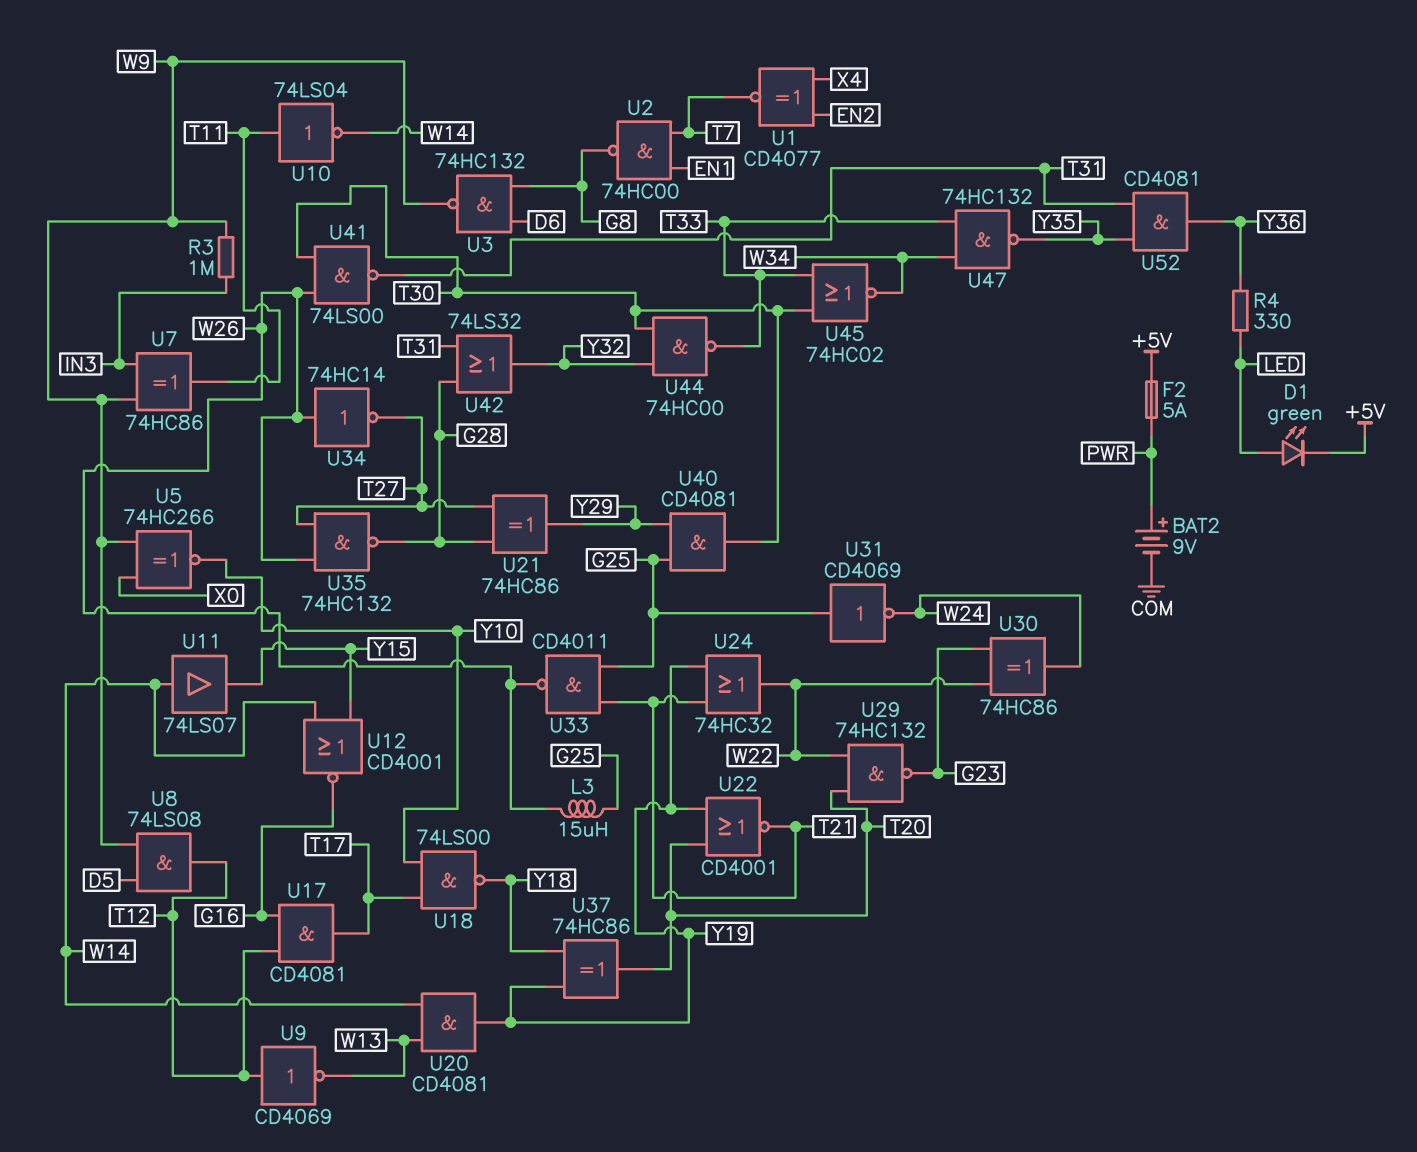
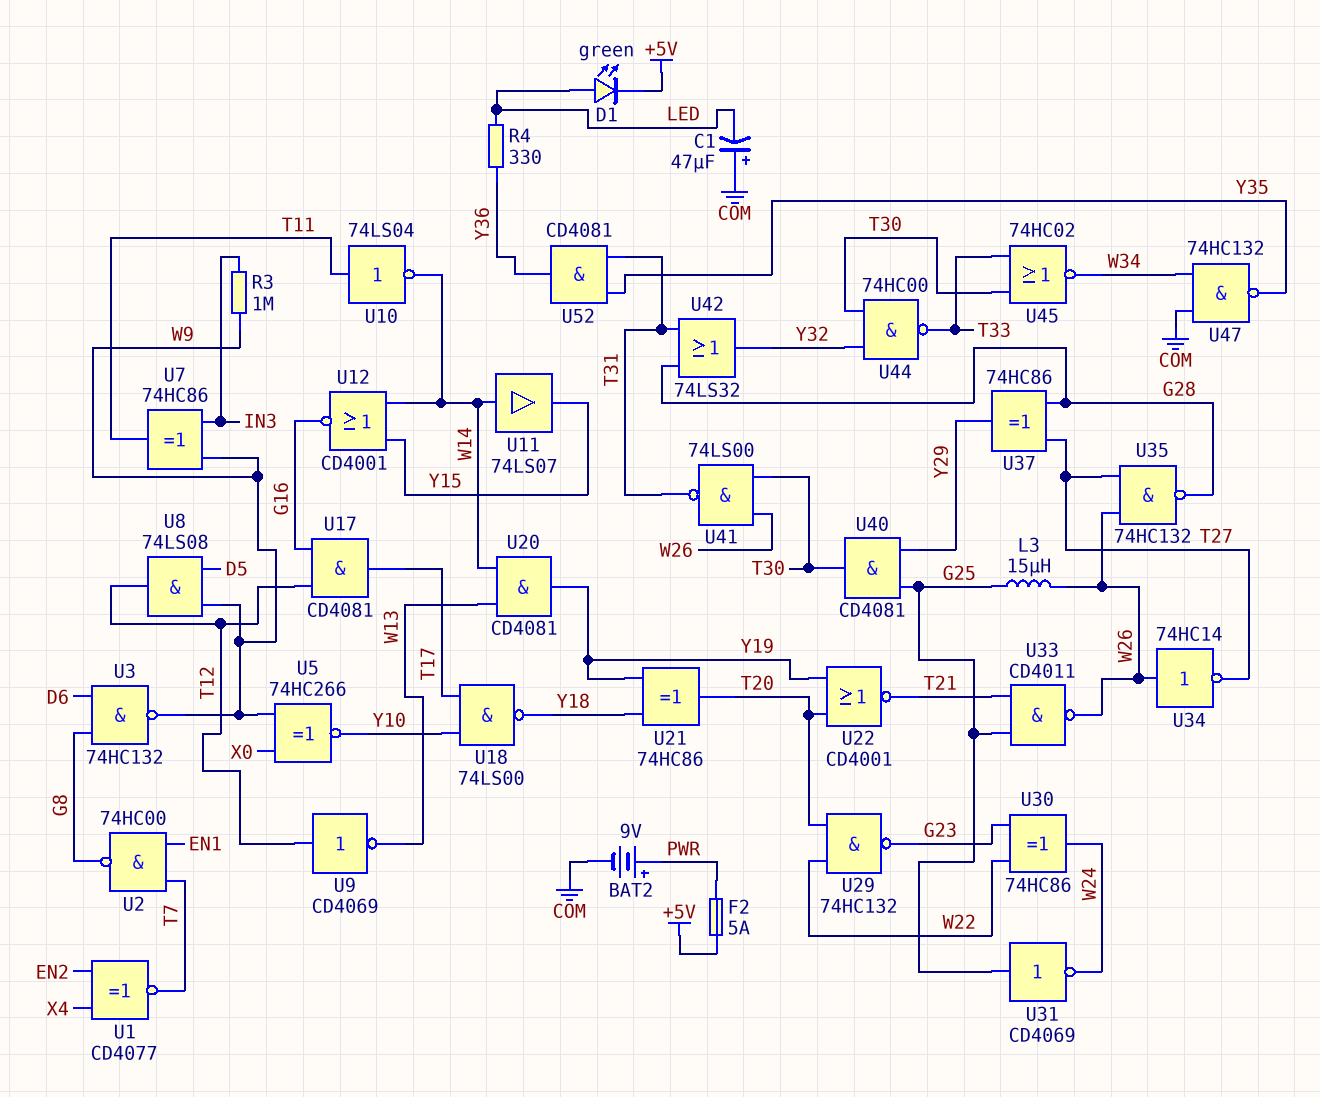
C1: none -> 47uF (plus COM, minus LED)
U21: XOR 74HC86 (in G28, in T27, out Y29) -> XOR 74HC86 (in Y18, in Y19, out T20)
U24: OR 74HC32 (in T21, in Y19, out W22) -> none
U37: XOR 74HC86 (in Y18, in Y19, out T20) -> XOR 74HC86 (in G28, in T27, out Y29)
U47: NAND 74HC132 (in T33, in W34, out Y35) -> NAND 74HC132 (in COM, in W34, out Y35)

